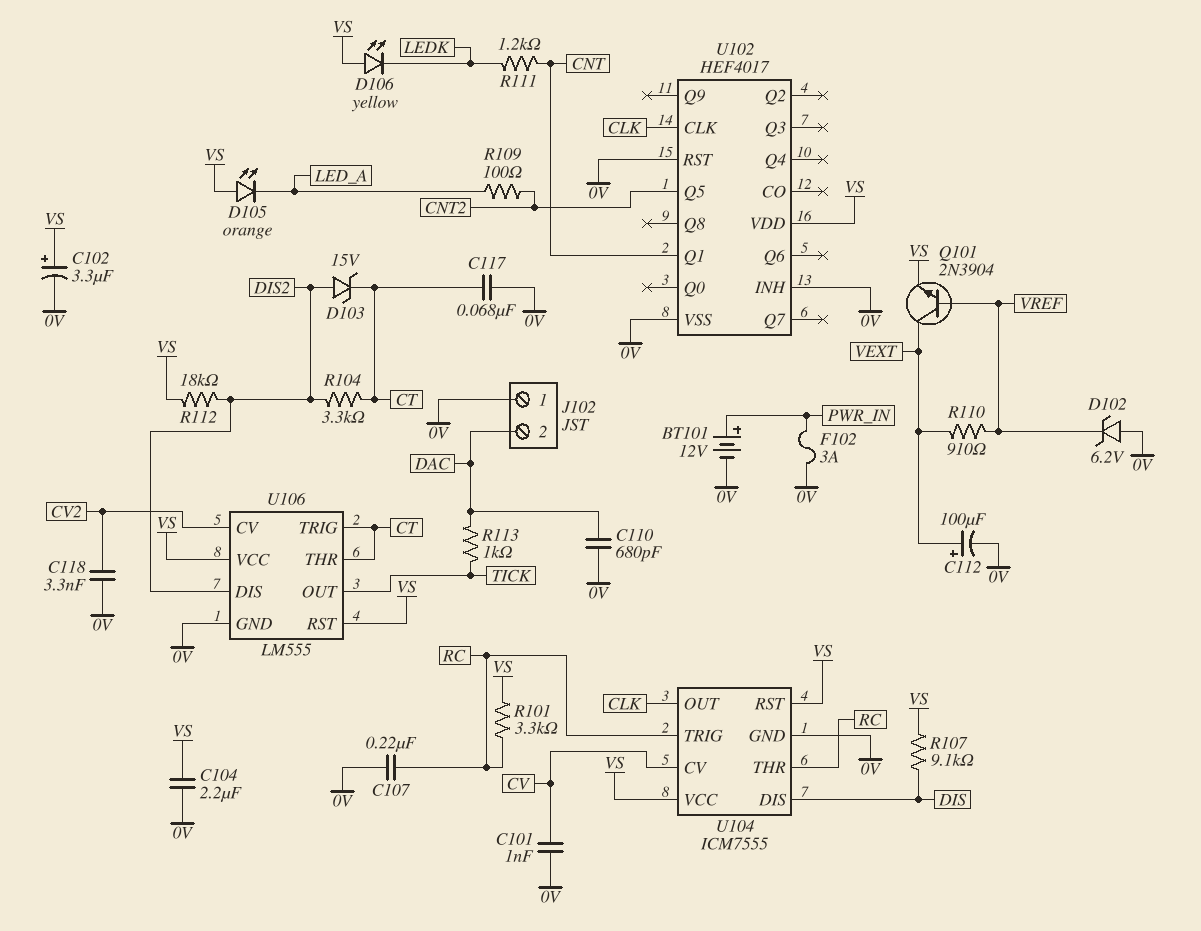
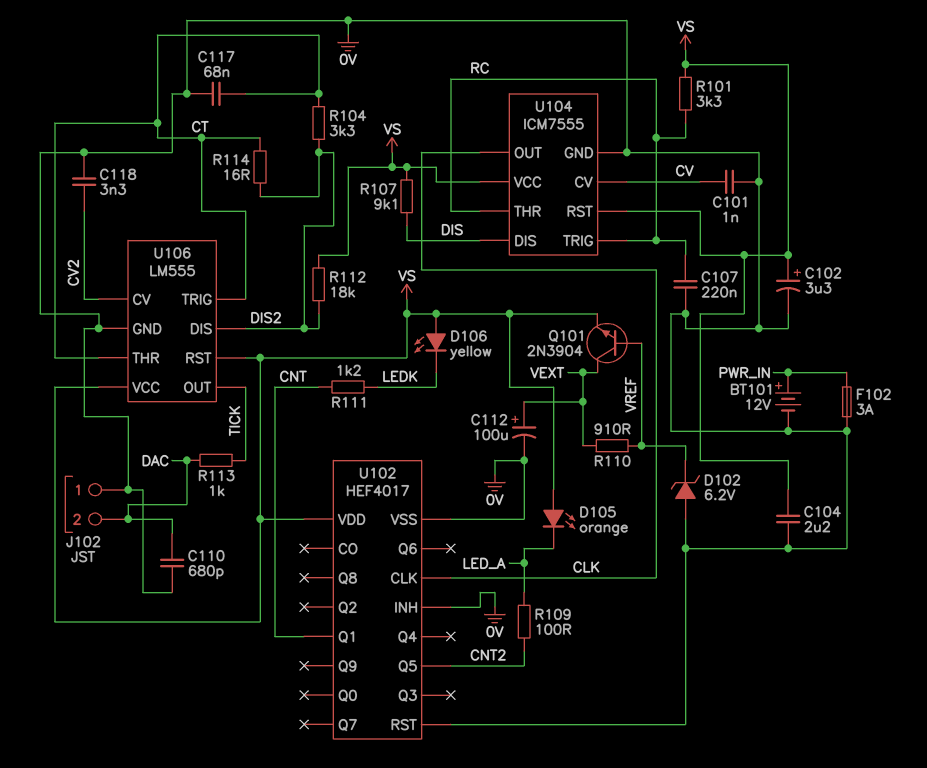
D103: zener 15V (A DIS2, K CT) -> none
R114: none -> 16 (CT, DIS2)

